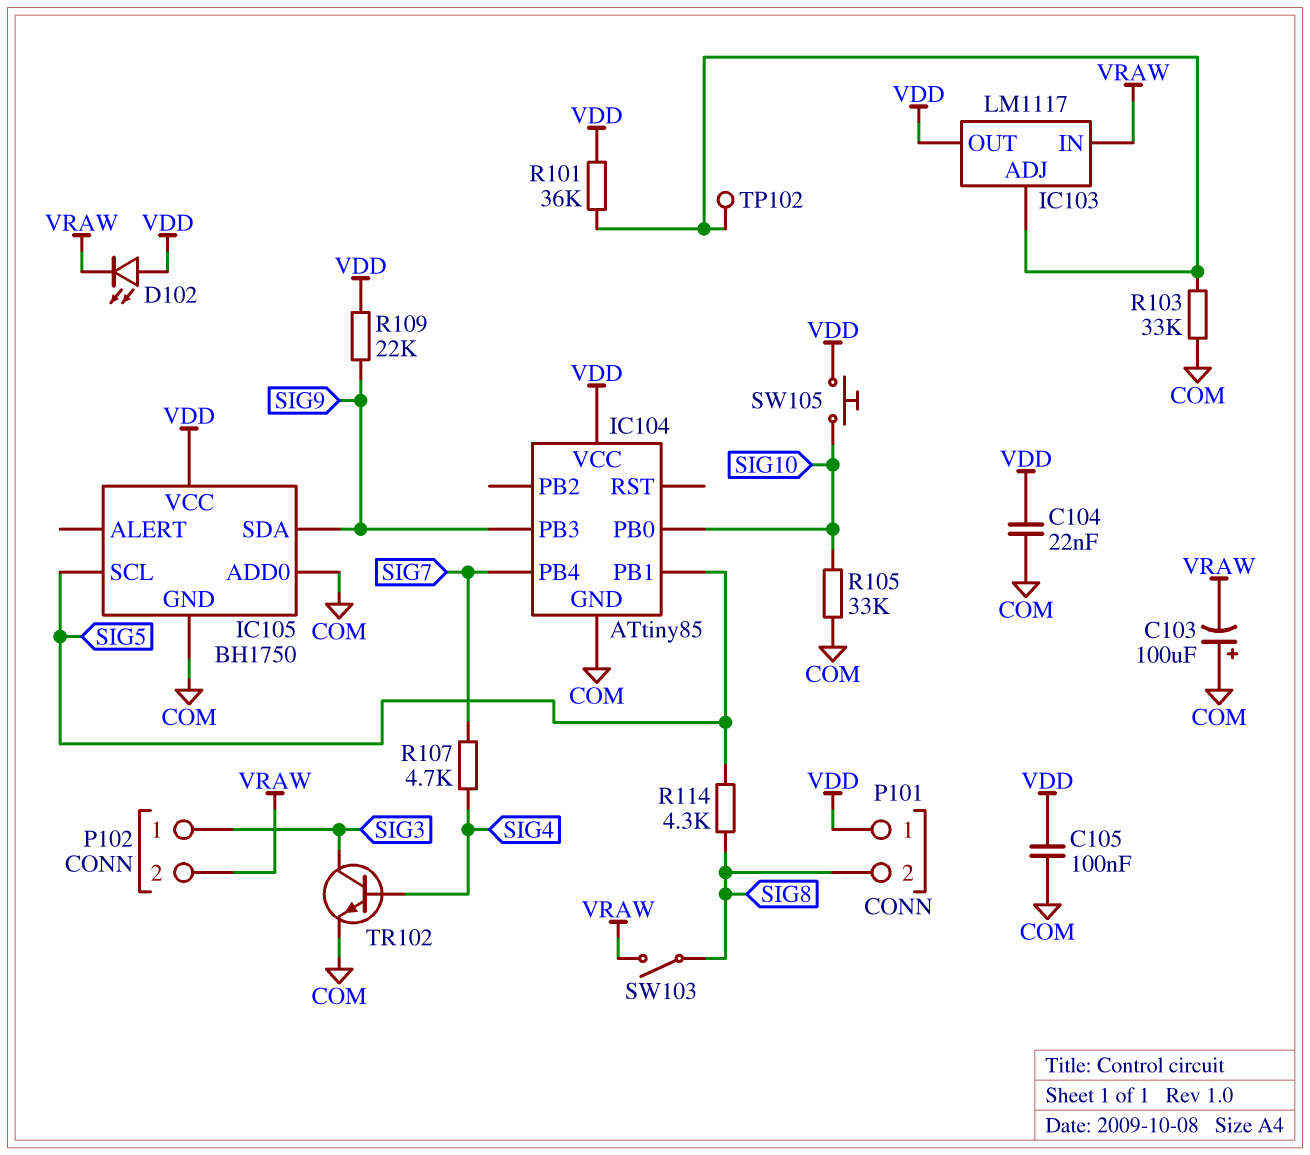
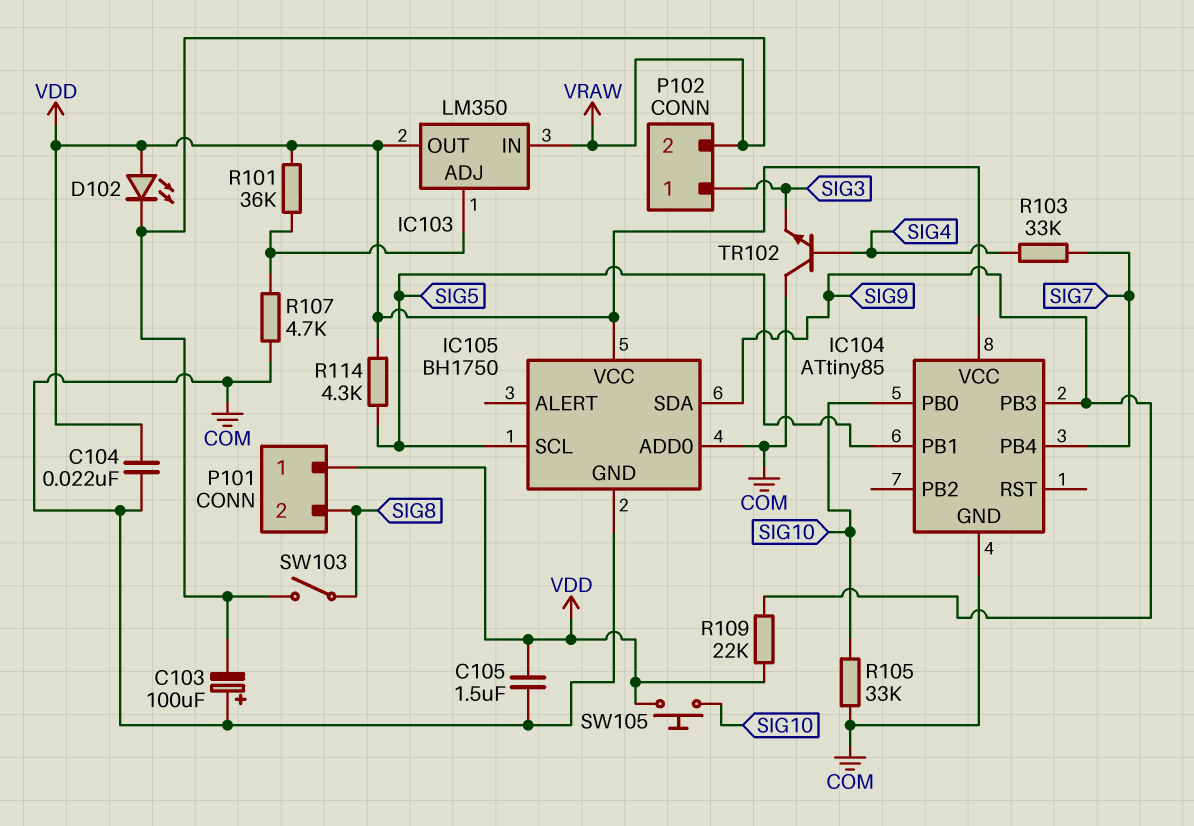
C105: 100nF (COM, VDD) -> 1.5uF (COM, VDD)
IC103: LM1117 -> LM350
R103: 33k (COM, IC103/ADJ) -> 33k (SIG4, SIG7)
R107: 4.7k (SIG4, SIG7) -> 4.7k (COM, IC103/ADJ)
R114: 4.3k (SIG5, SIG8) -> 4.3k (SIG5, VDD)
TP102: test point (IC103/ADJ) -> none
TR102: NPN (B SIG4, C SIG3, E COM) -> NPN (B SIG4, C COM, E SIG3)

